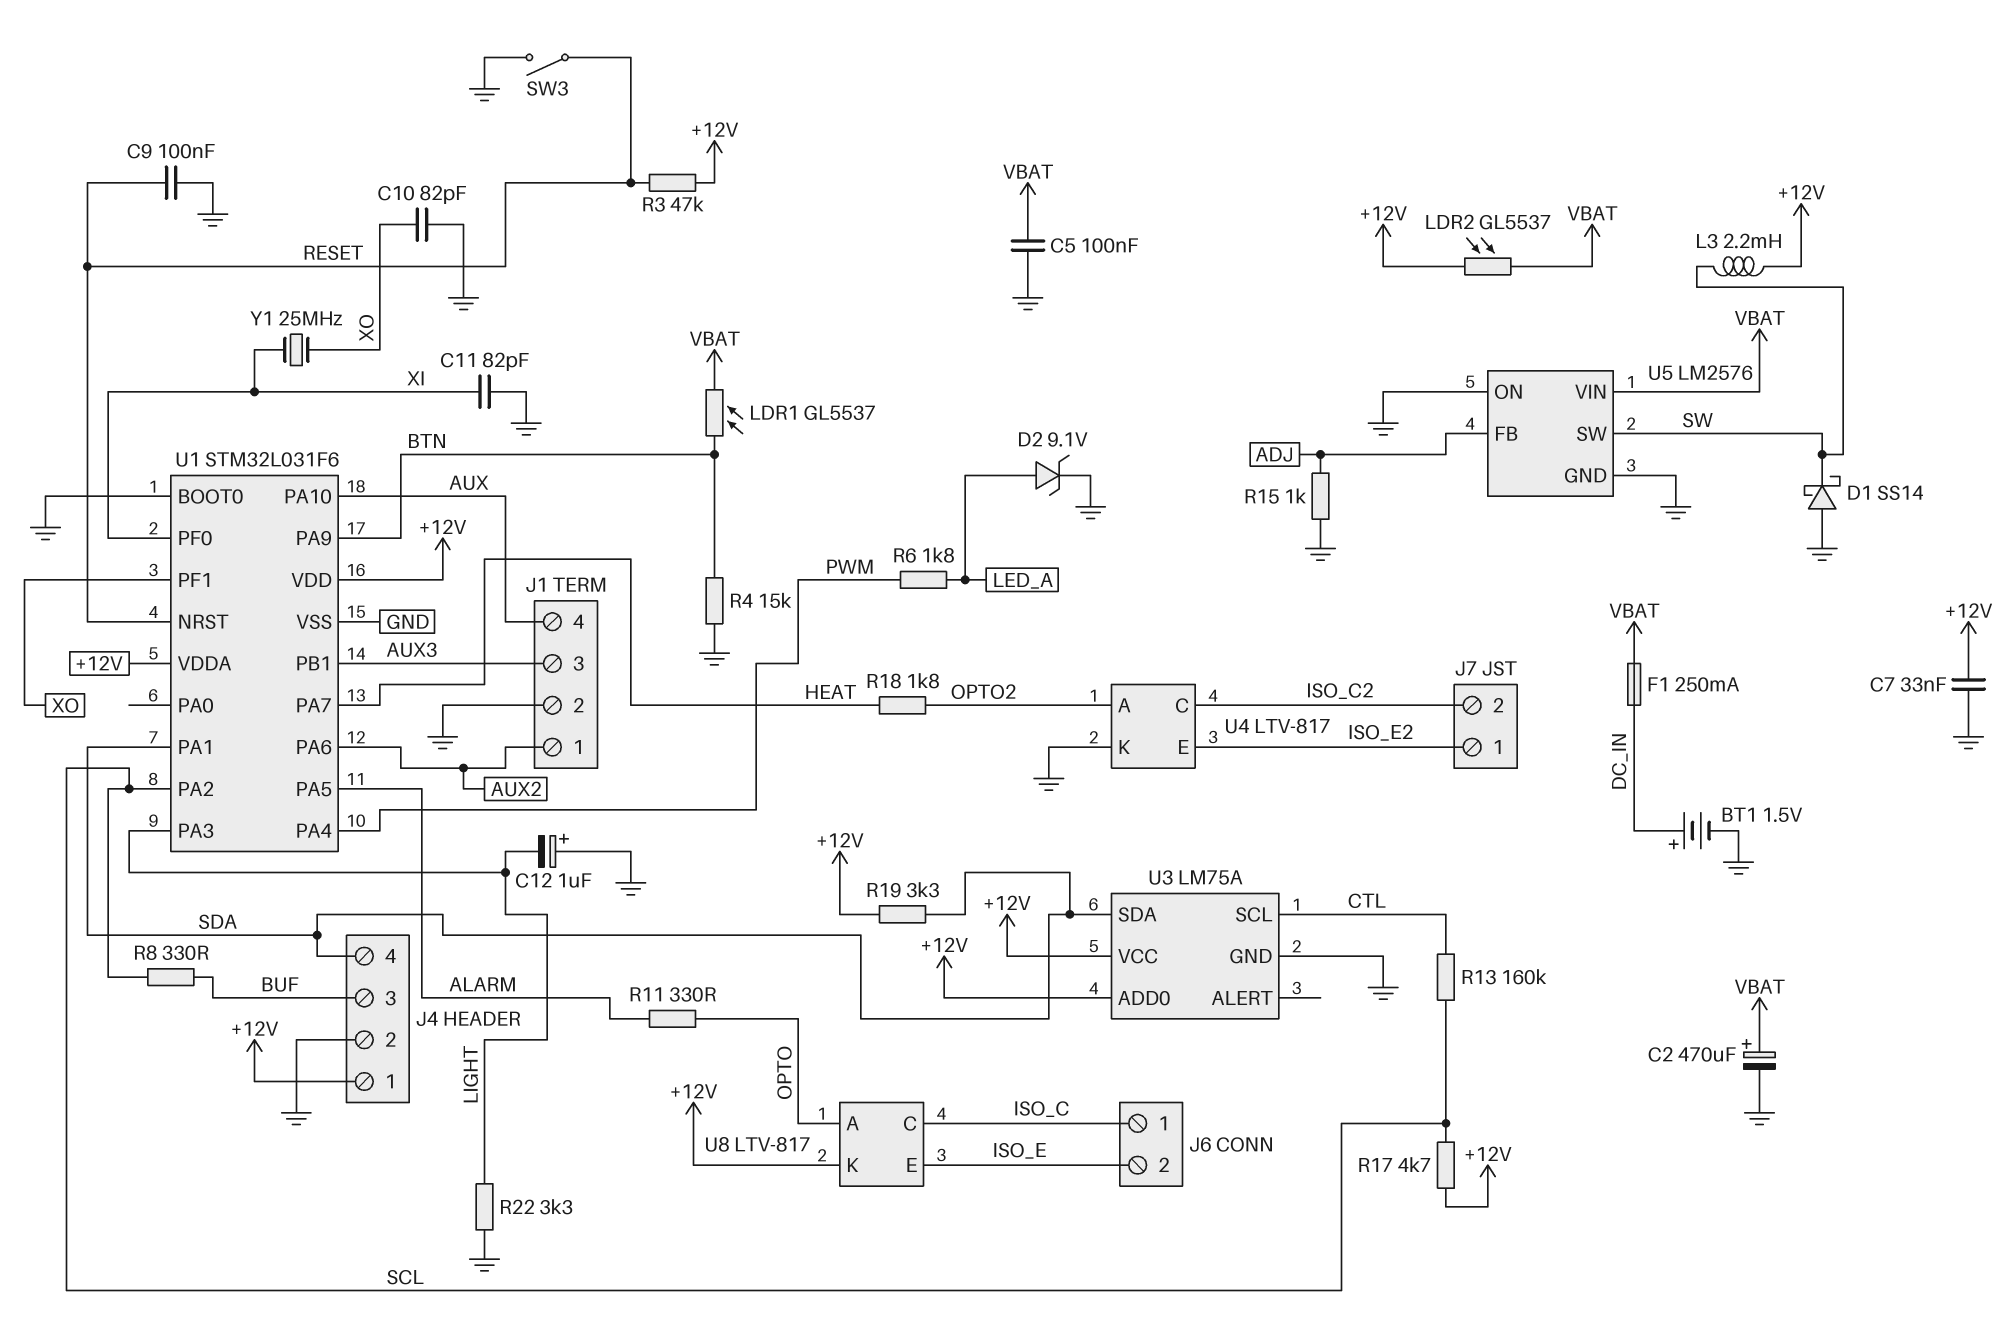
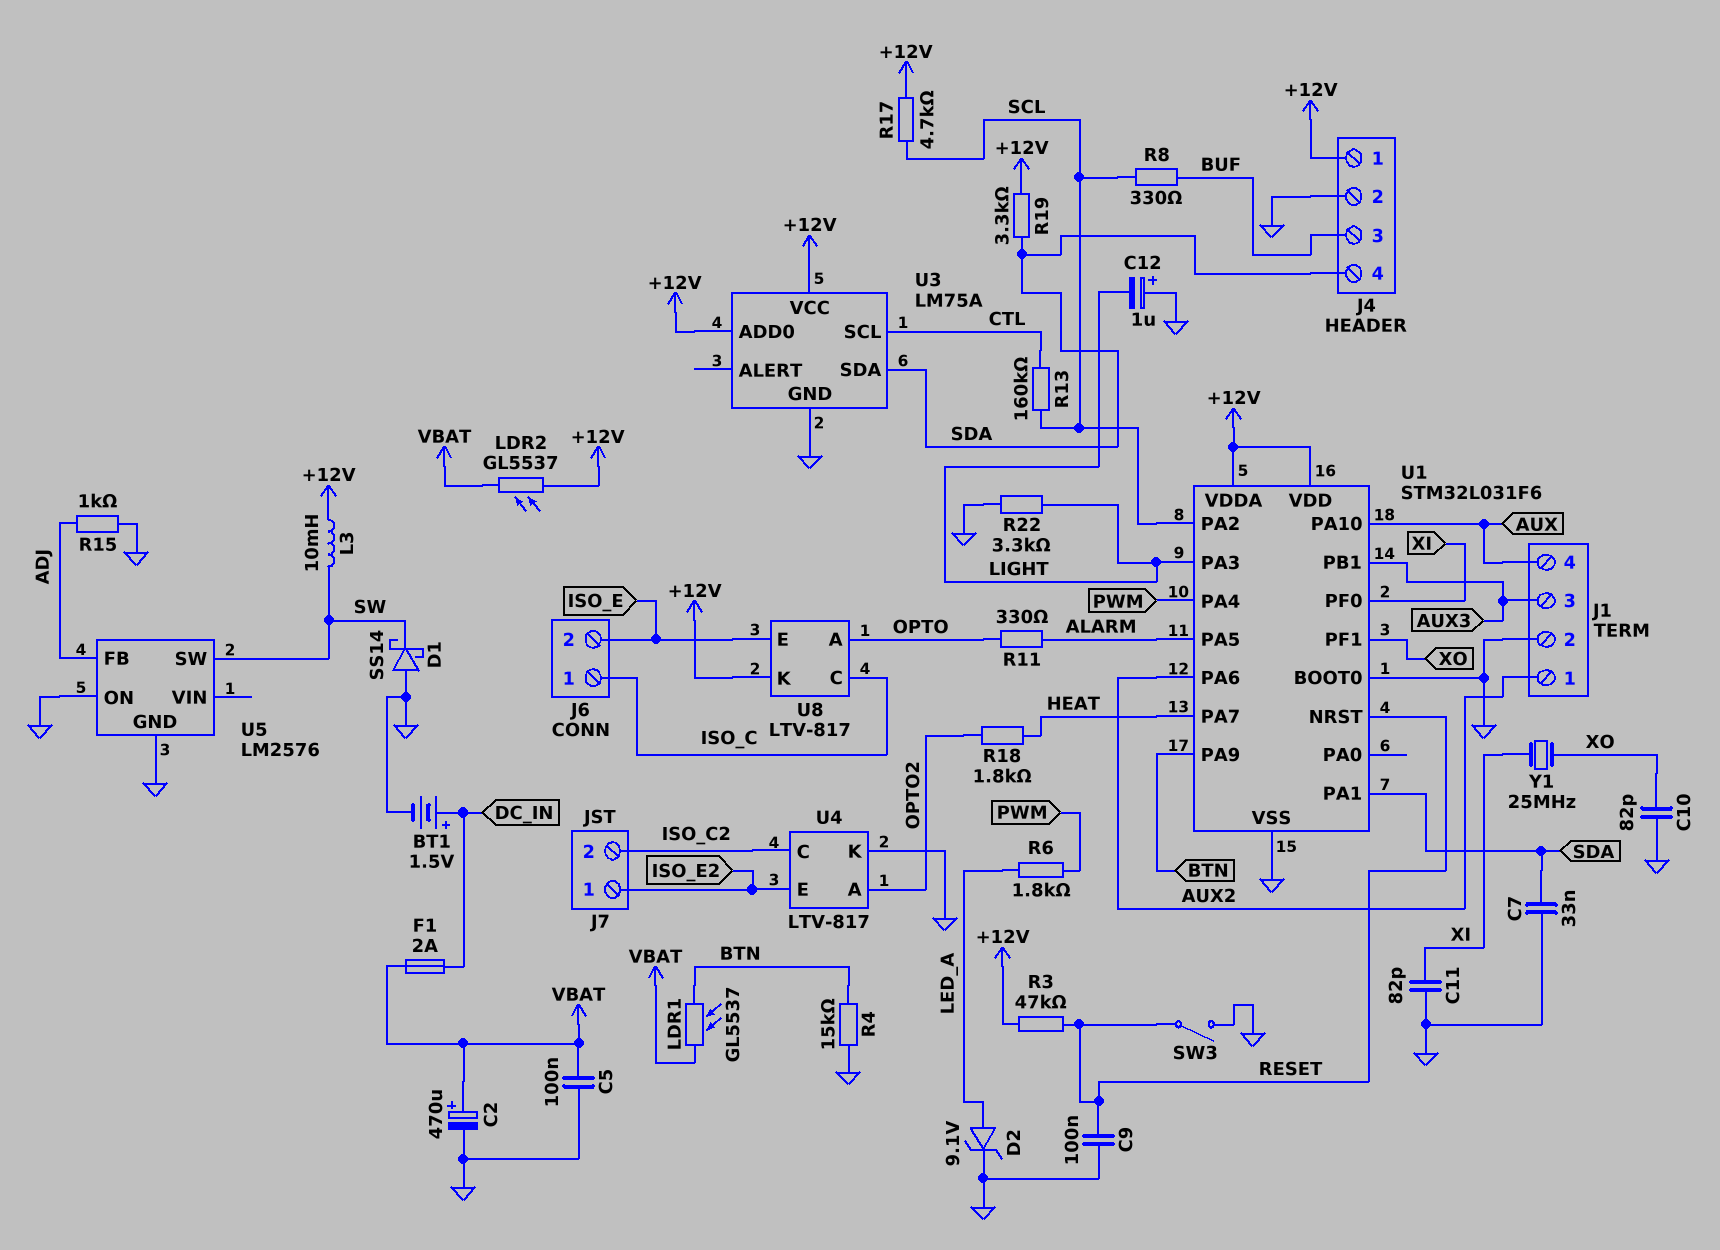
C7: 33nF (+12V, GND) -> 33nF (GND, SDA)
F1: 250mA (DC_IN, VBAT) -> 2A (DC_IN, VBAT)
L3: 2.2mH (+12V, SW) -> 10mH (+12V, SW)
U5 pin VIN: VBAT -> none

